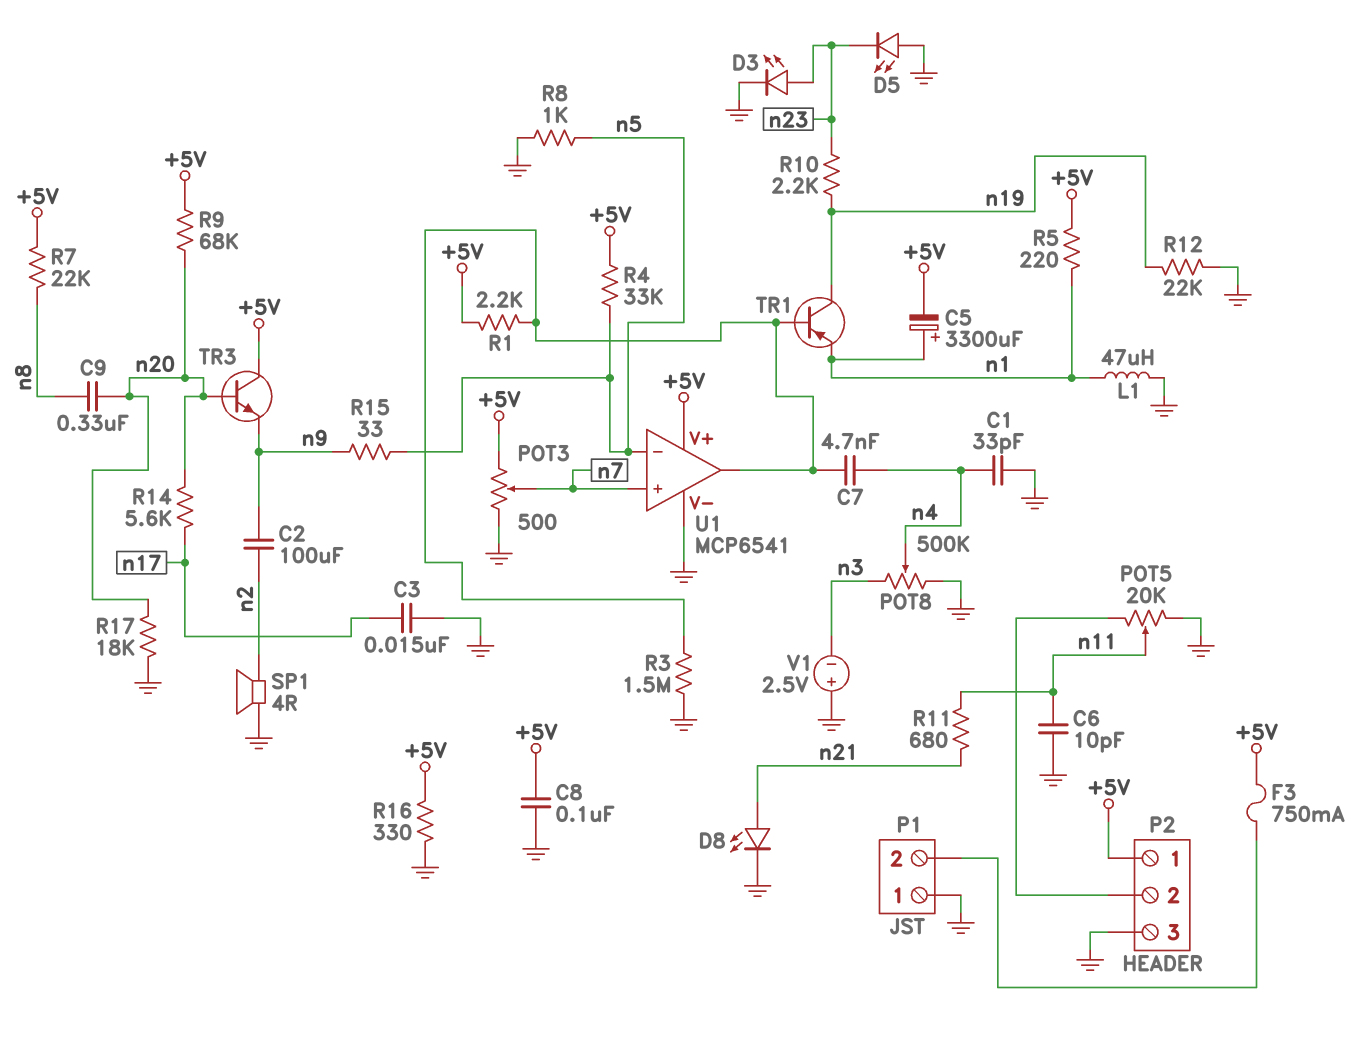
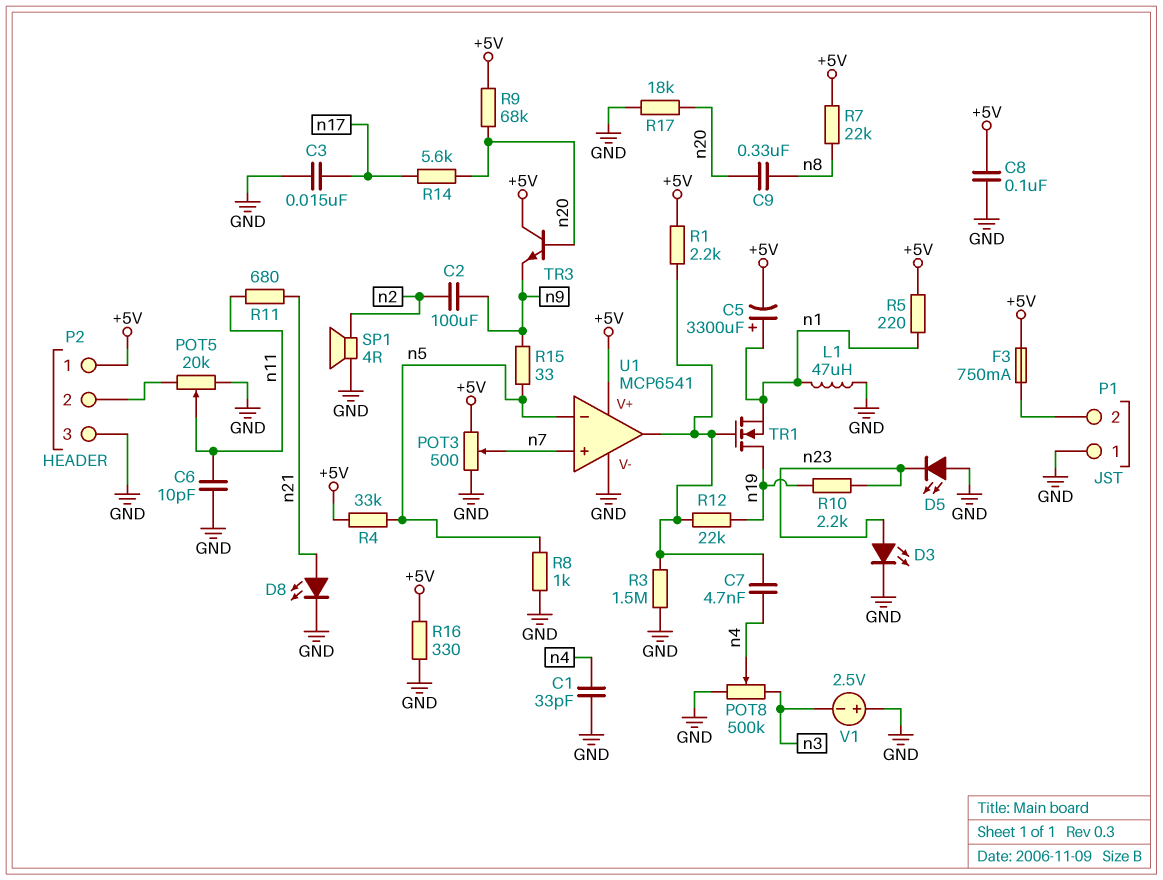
R12: 22k (GND, n19) -> 22k (U1/out, n19)
TR1: PNP (B U1/out, C n19, E n1) -> NMOS (G U1/out, D n19, S n1)

